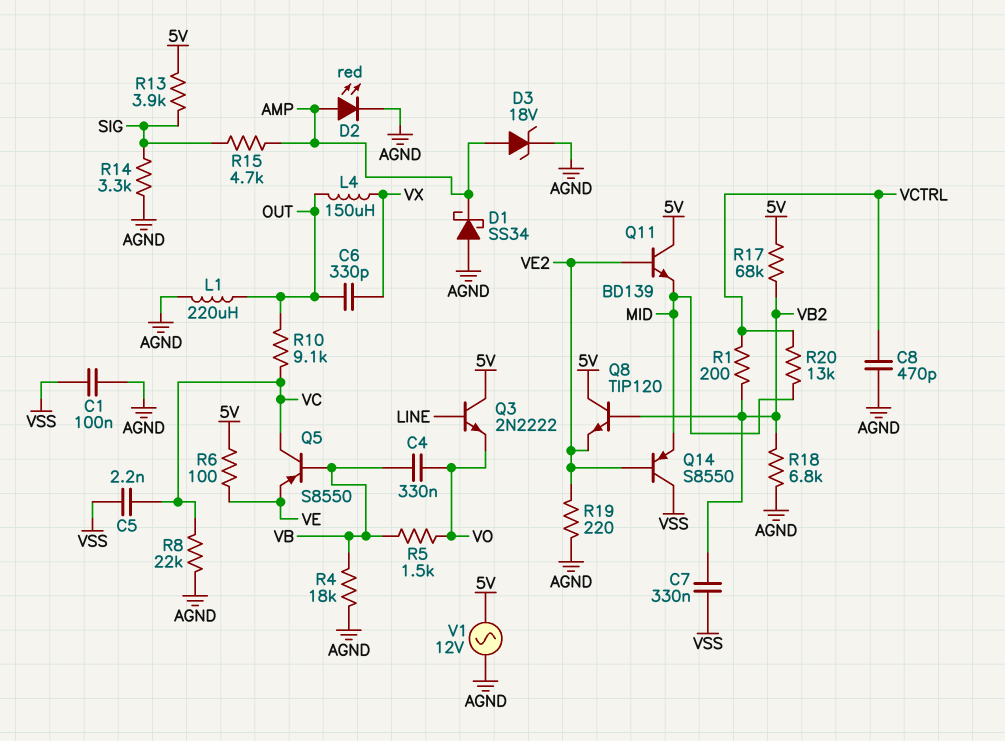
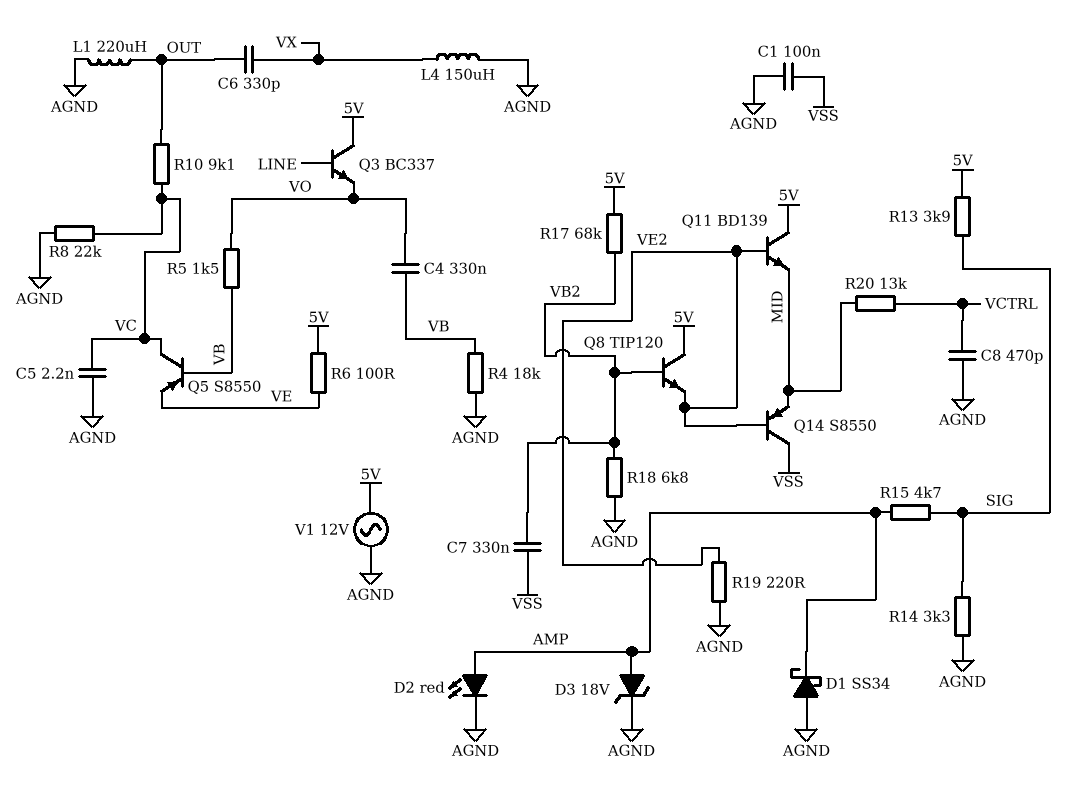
C5: 2.2nF (VC, VSS) -> 2.2nF (AGND, VC)
L4: 150uH (OUT, VX) -> 150uH (AGND, VX)
Q3: NPN 2N2222 (B LINE, C 5V, E VO) -> NPN BC337 (B LINE, C 5V, E VO)
R1: 200 (VB2, VCTRL) -> none

